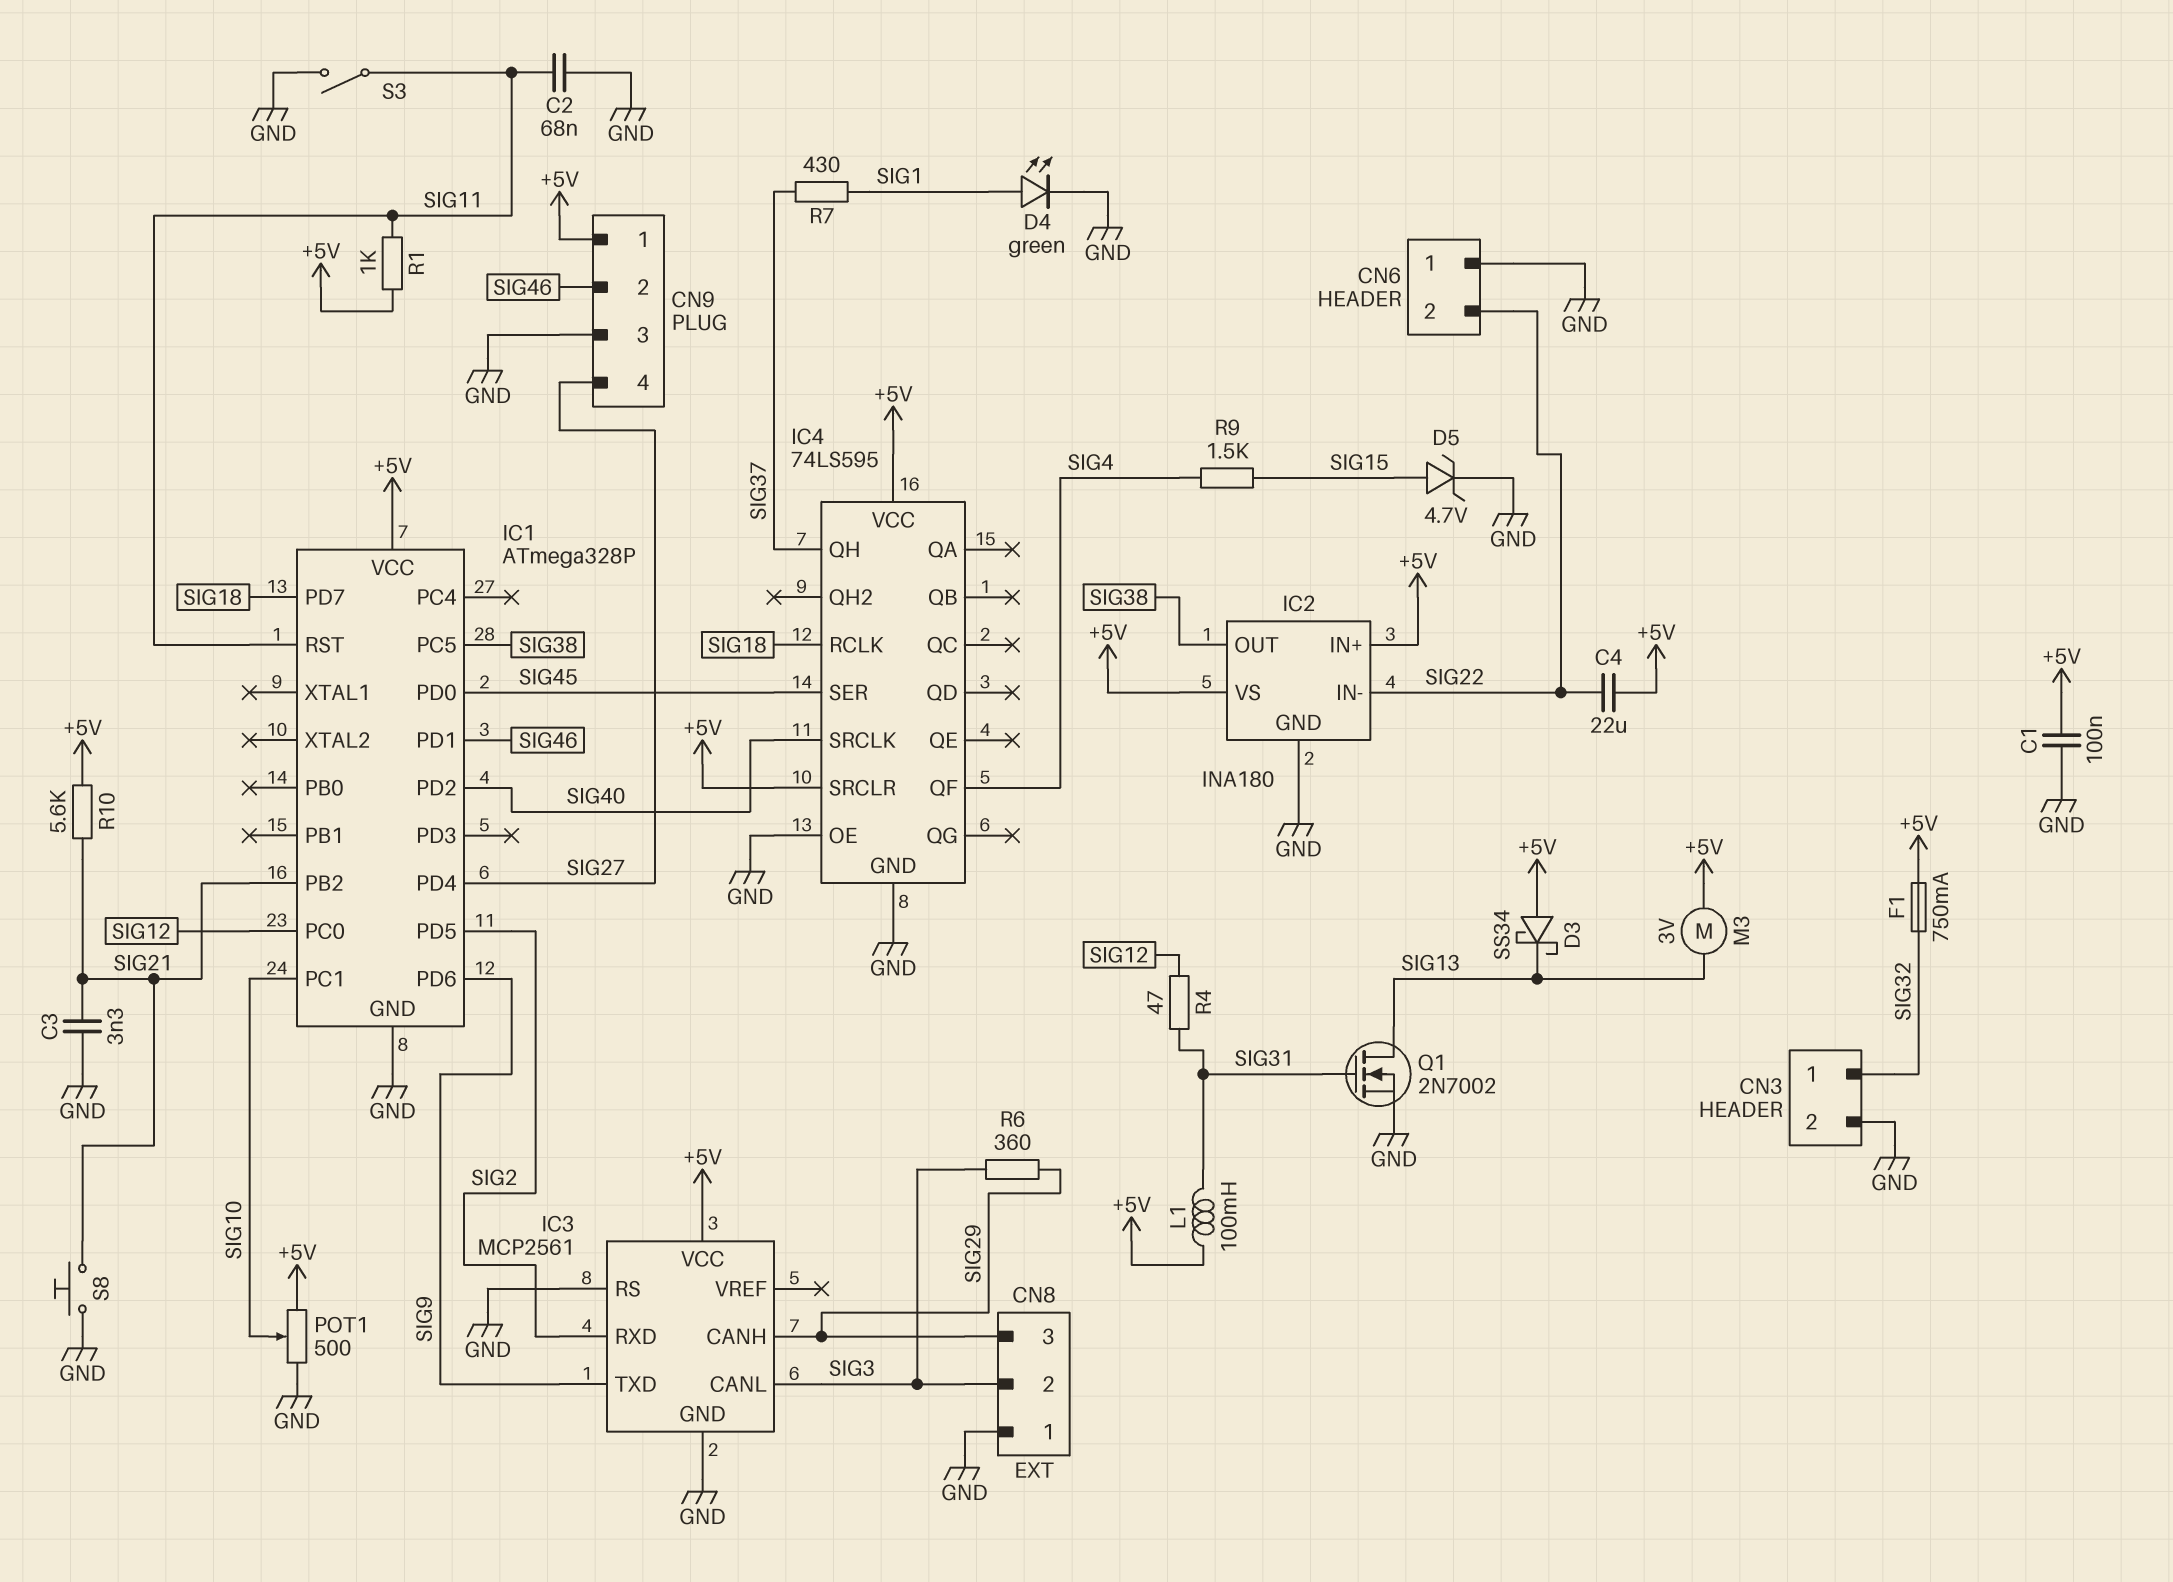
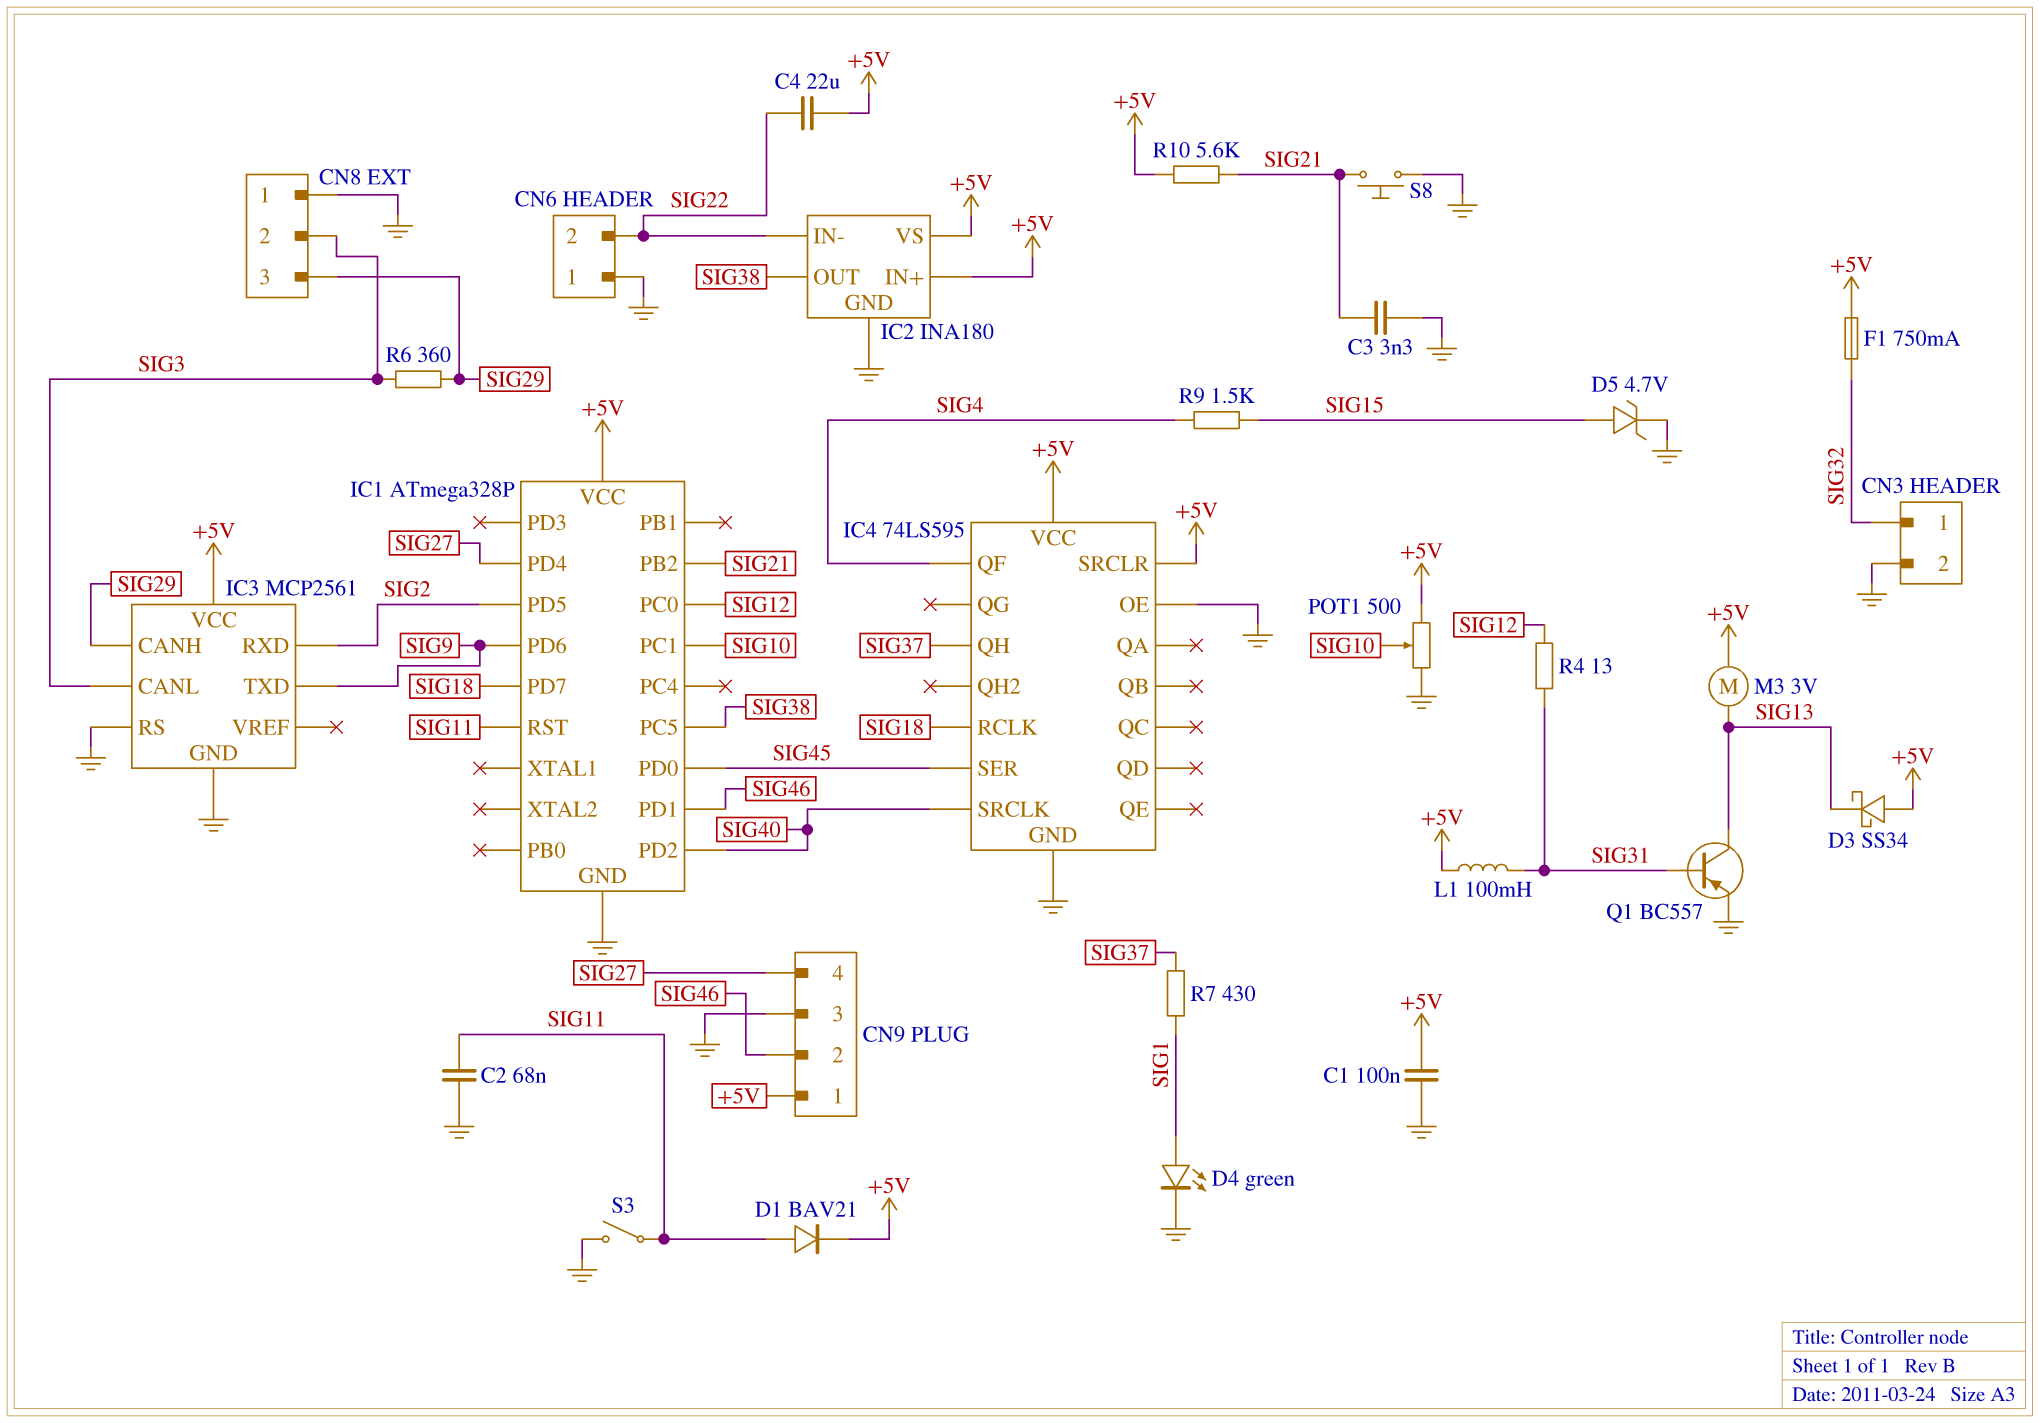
D1: none -> diode BAV21 (A SIG11, K +5V)
Q1: NMOS 2N7002 (G SIG31, D SIG13, S GND) -> PNP BC557 (B SIG31, C SIG13, E GND)
R1: 1k (+5V, SIG11) -> none
R4: 47 (SIG12, SIG31) -> 13 (SIG12, SIG31)

